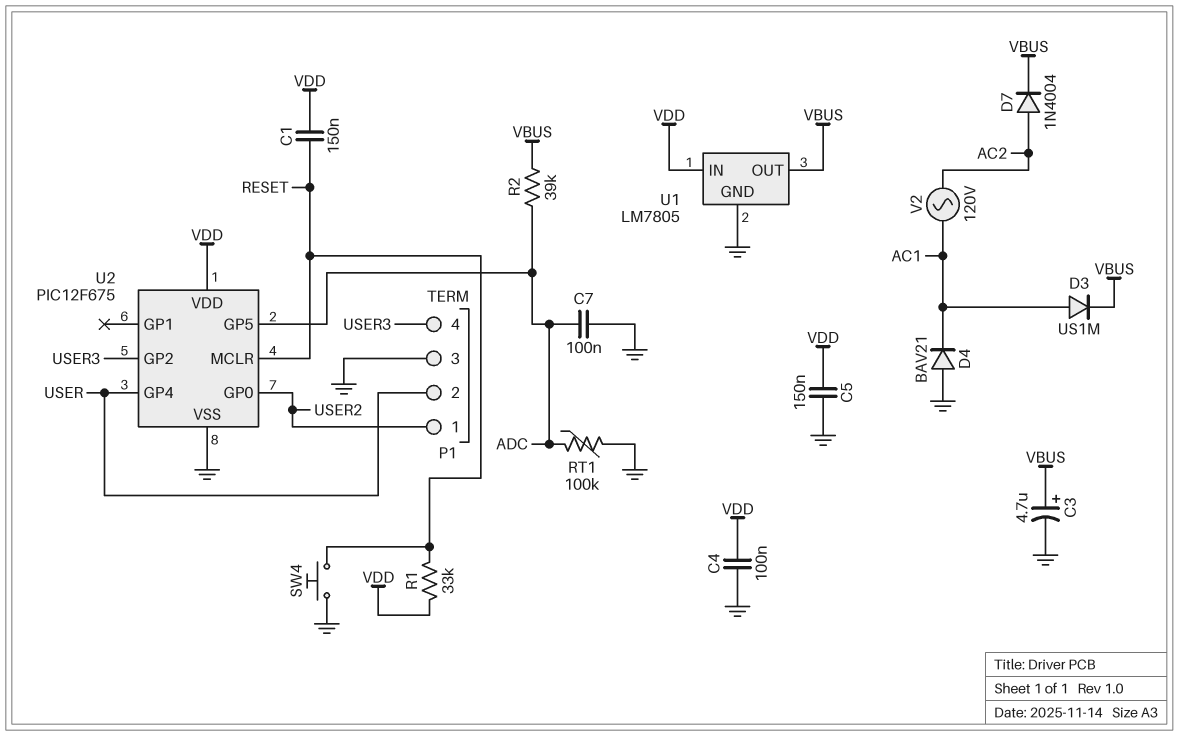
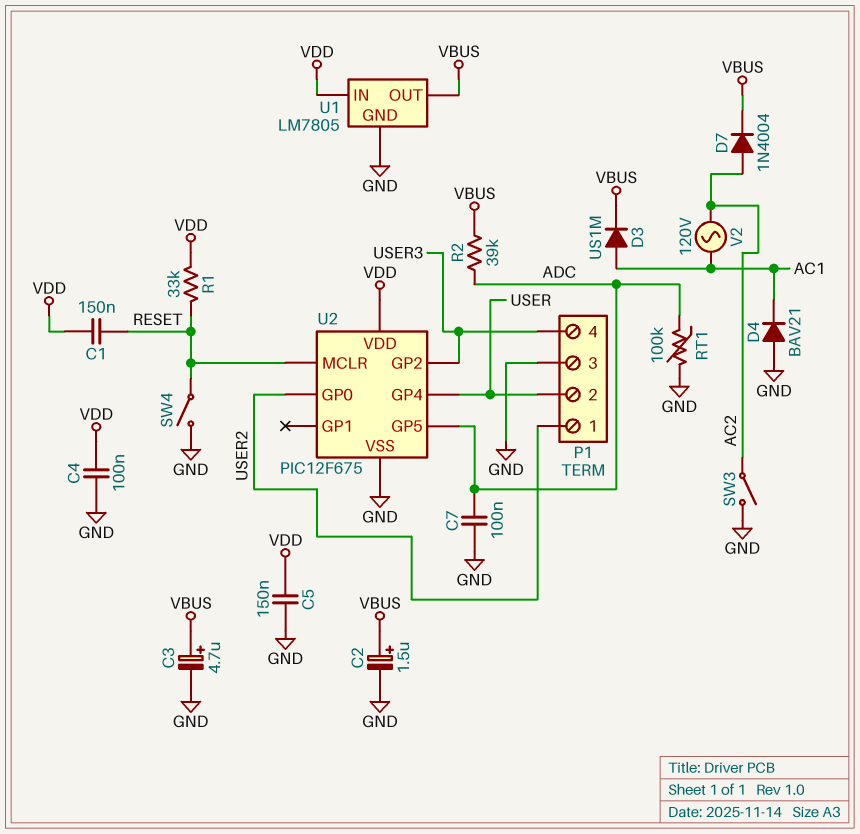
C2: none -> 1.5uF (plus VBUS, minus GND)
SW3: none -> switch (AC2, GND)
SW4: button (GND, RESET) -> switch (GND, RESET)

